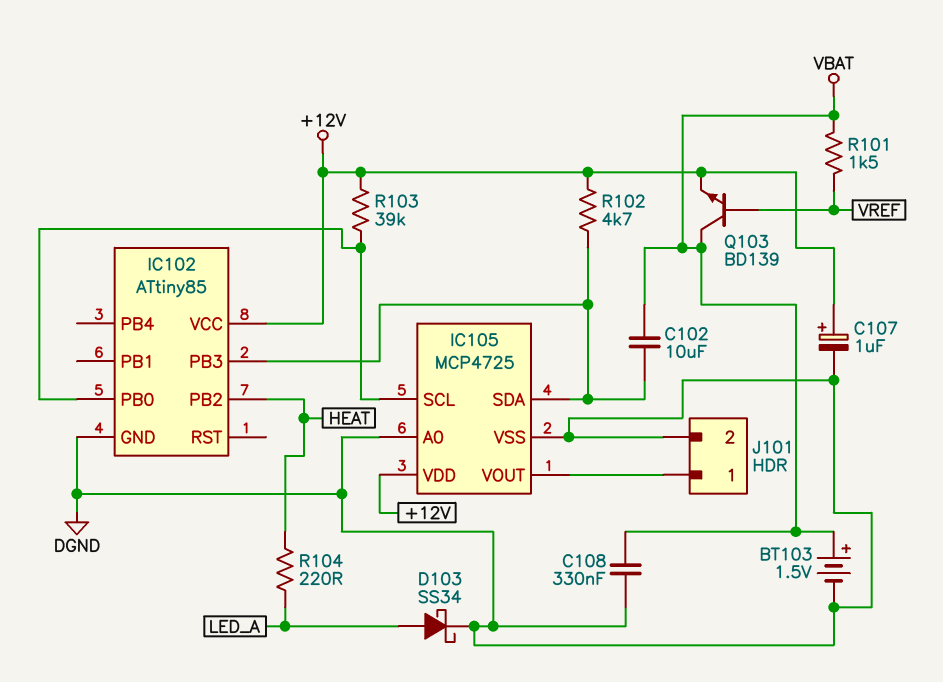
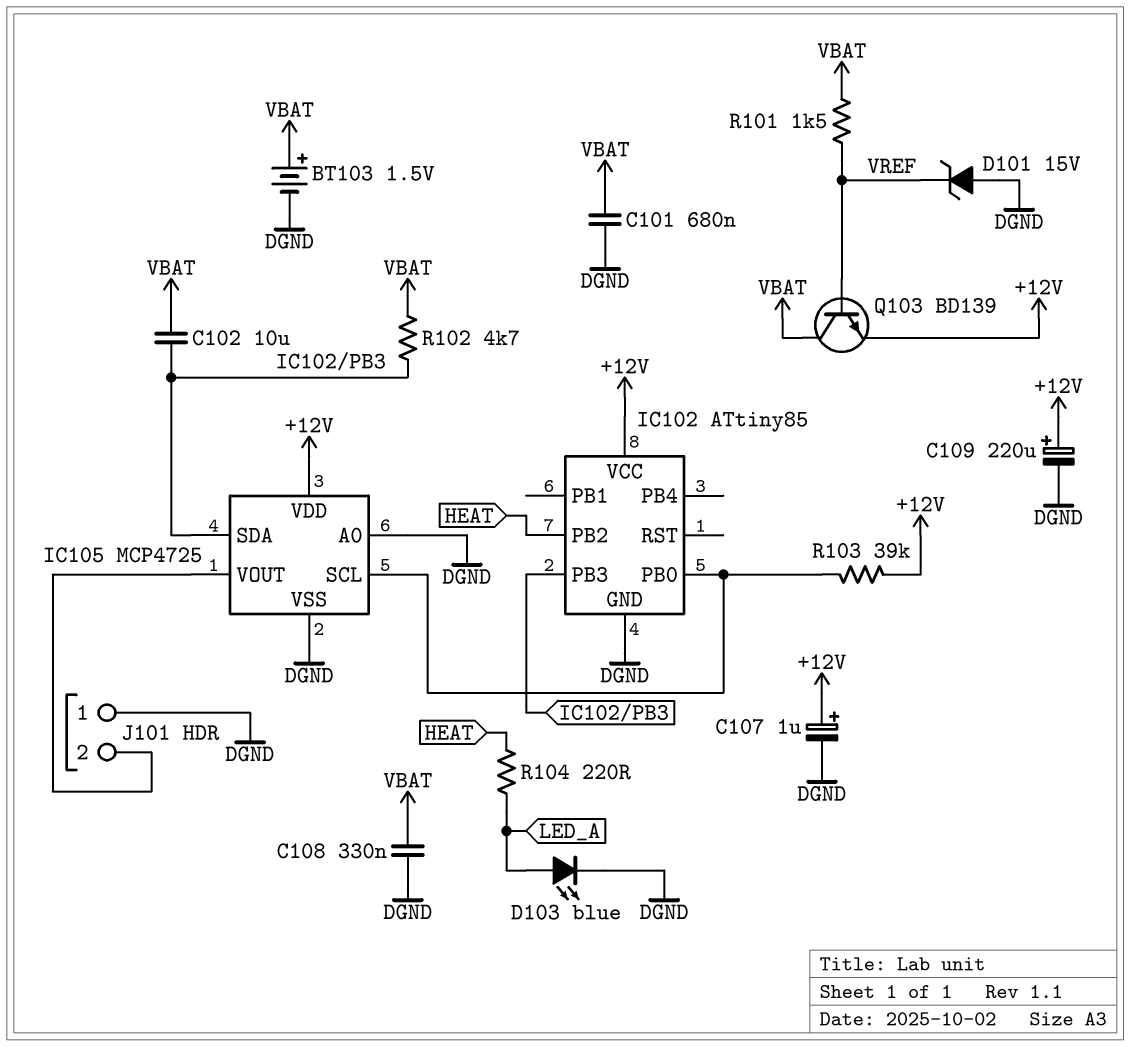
C101: none -> 680nF (DGND, VBAT)
C109: none -> 220uF (plus +12V, minus DGND)
D101: none -> zener 15V (A DGND, K VREF)
D103: schottky SS34 (A LED_A, K DGND) -> LED blue (A LED_A, K DGND)
J101 pin 1: IC105/VOUT -> DGND
J101 pin 2: DGND -> IC105/VOUT
R102: 4.7k (+12V, IC102/PB3) -> 4.7k (IC102/PB3, VBAT)

